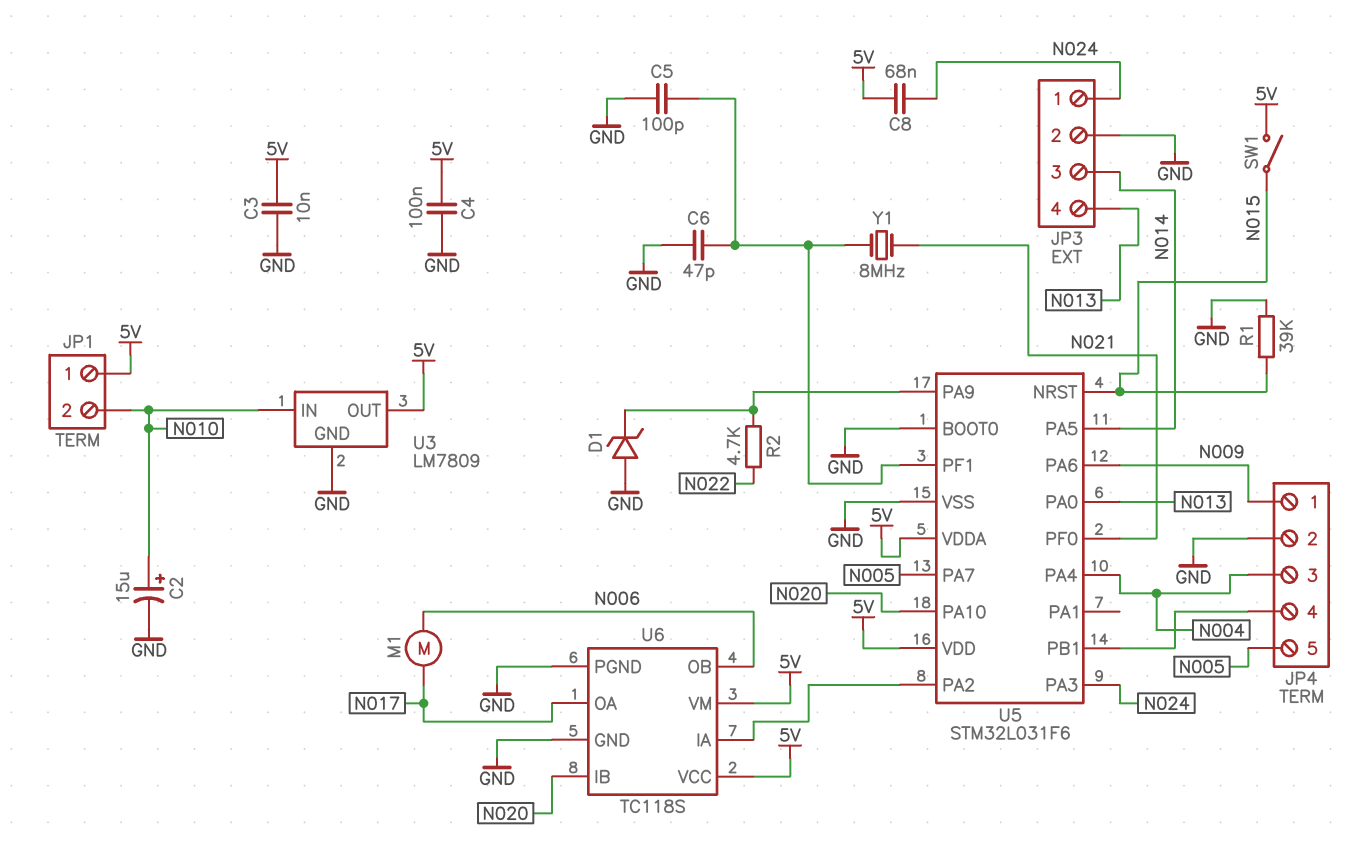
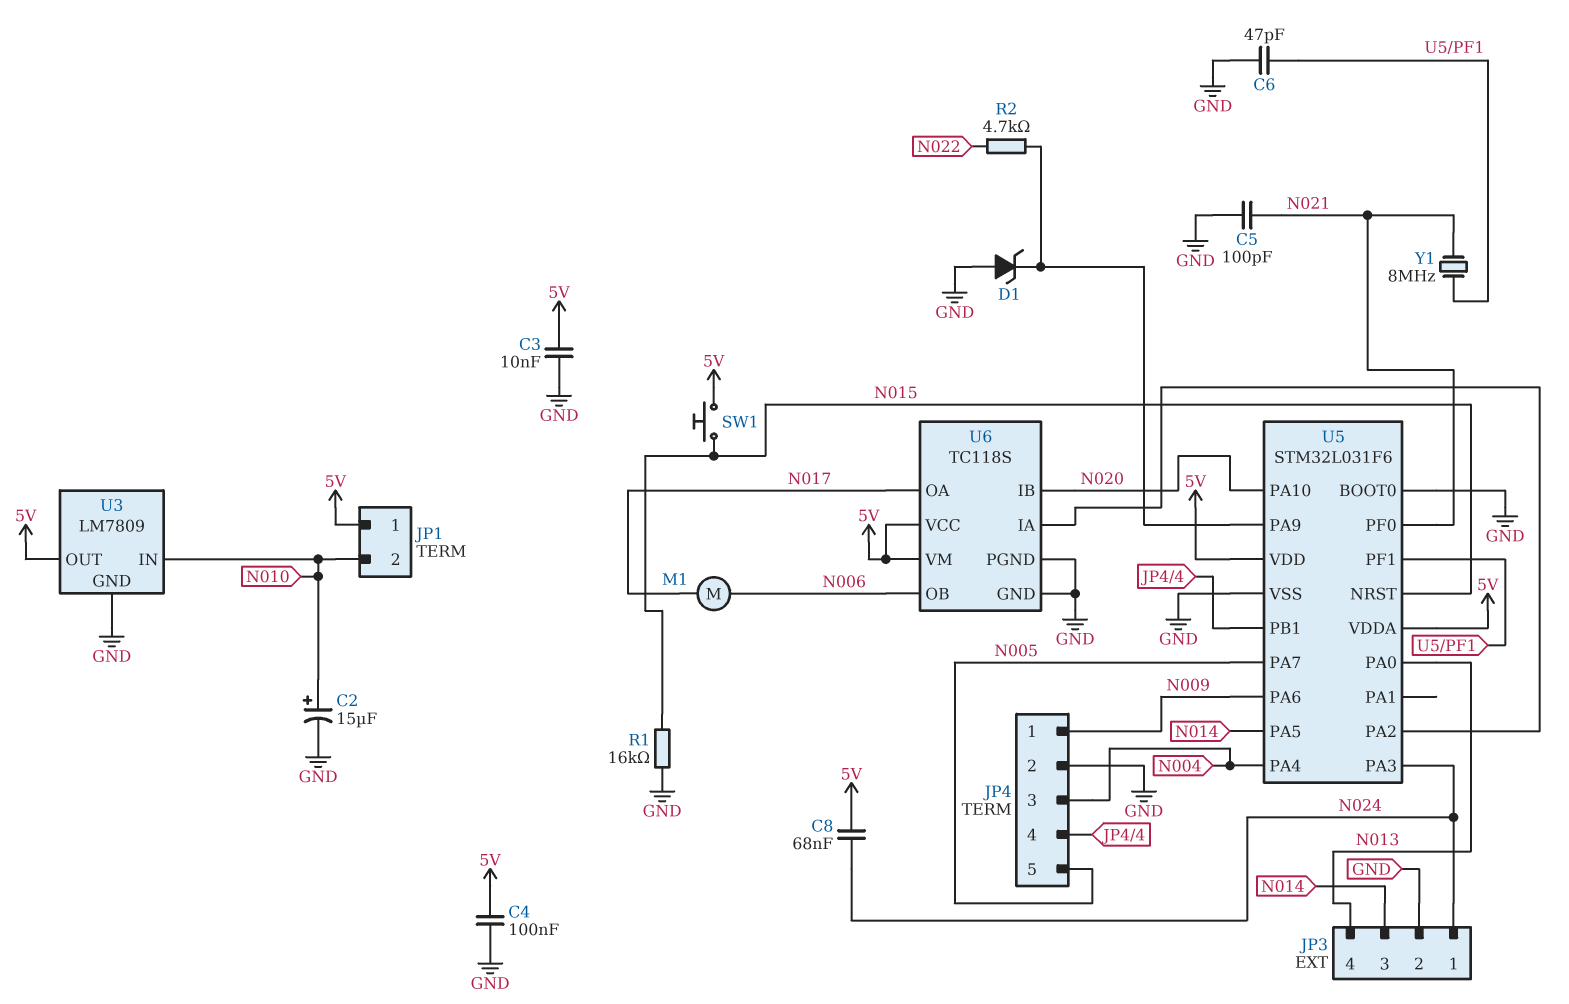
C5: 100pF (GND, U5/PF1) -> 100pF (GND, N021)
R1: 39k (GND, N015) -> 16k (GND, N015)
SW1: switch (5V, N015) -> button (5V, N015)

